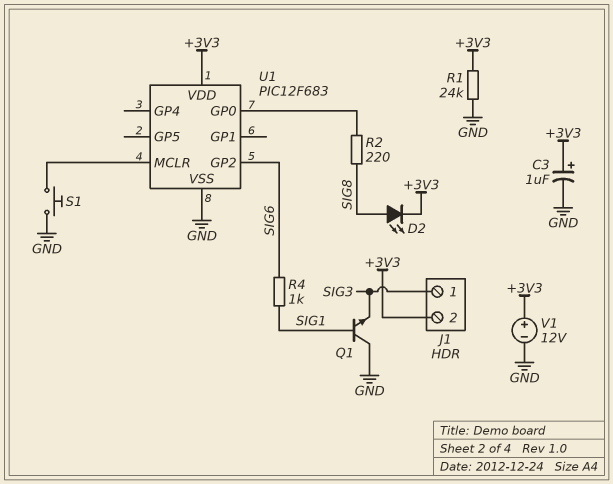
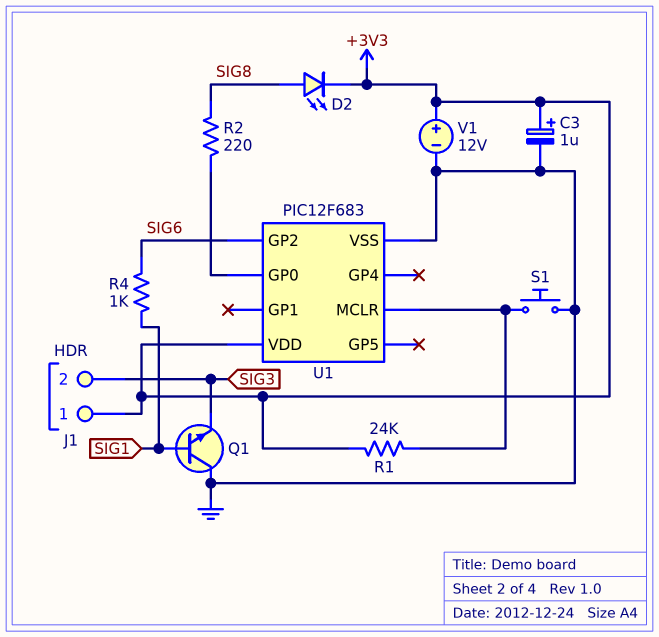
J1 pin 1: SIG3 -> +3V3
J1 pin 2: +3V3 -> SIG3
R1: 24k (+3V3, GND) -> 24k (+3V3, U1/MCLR)

